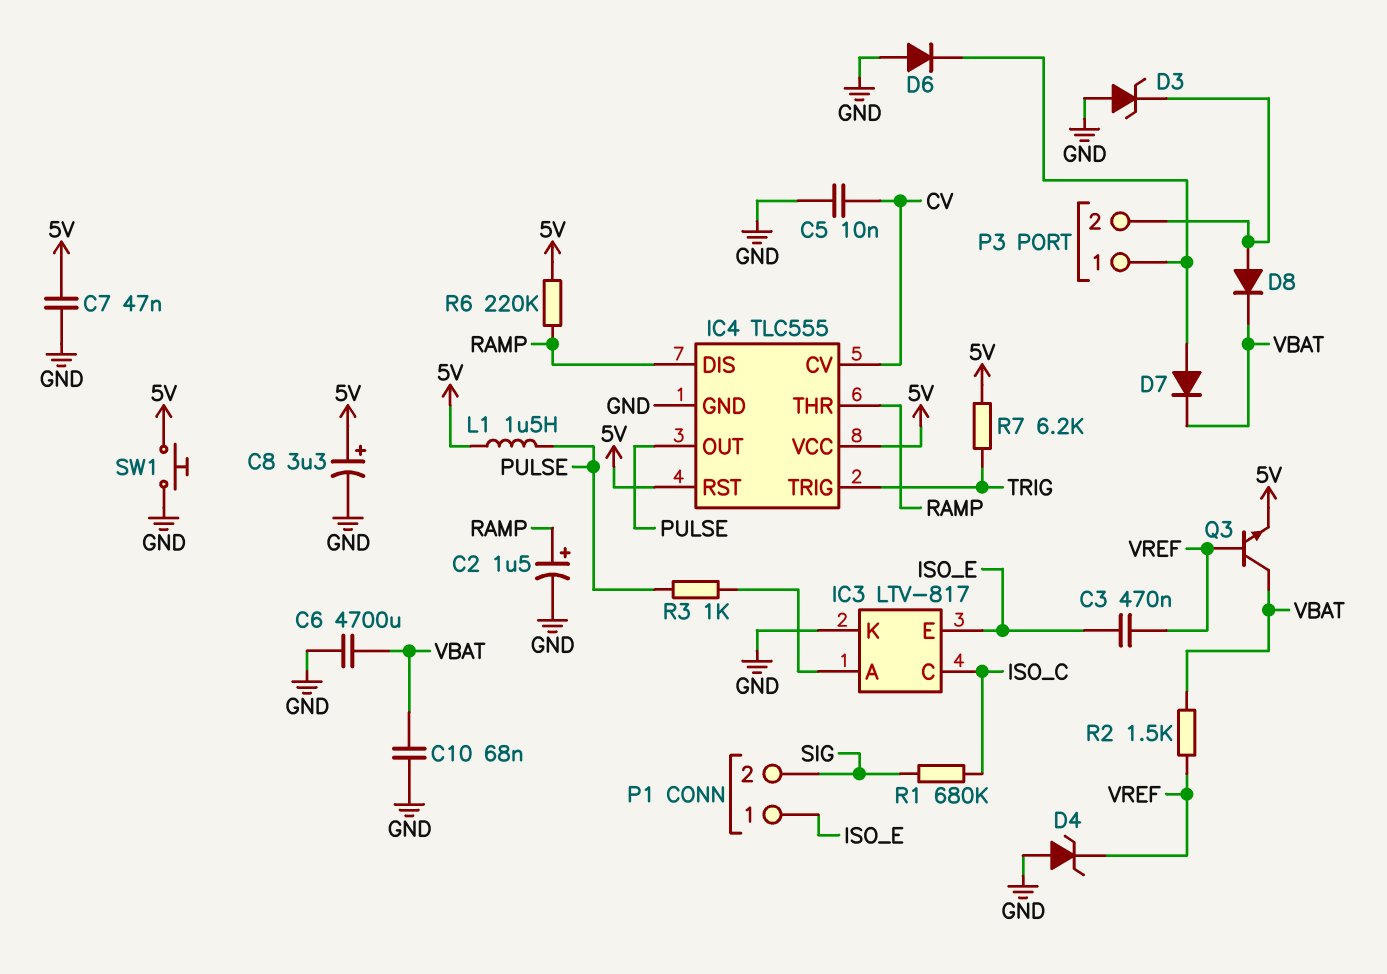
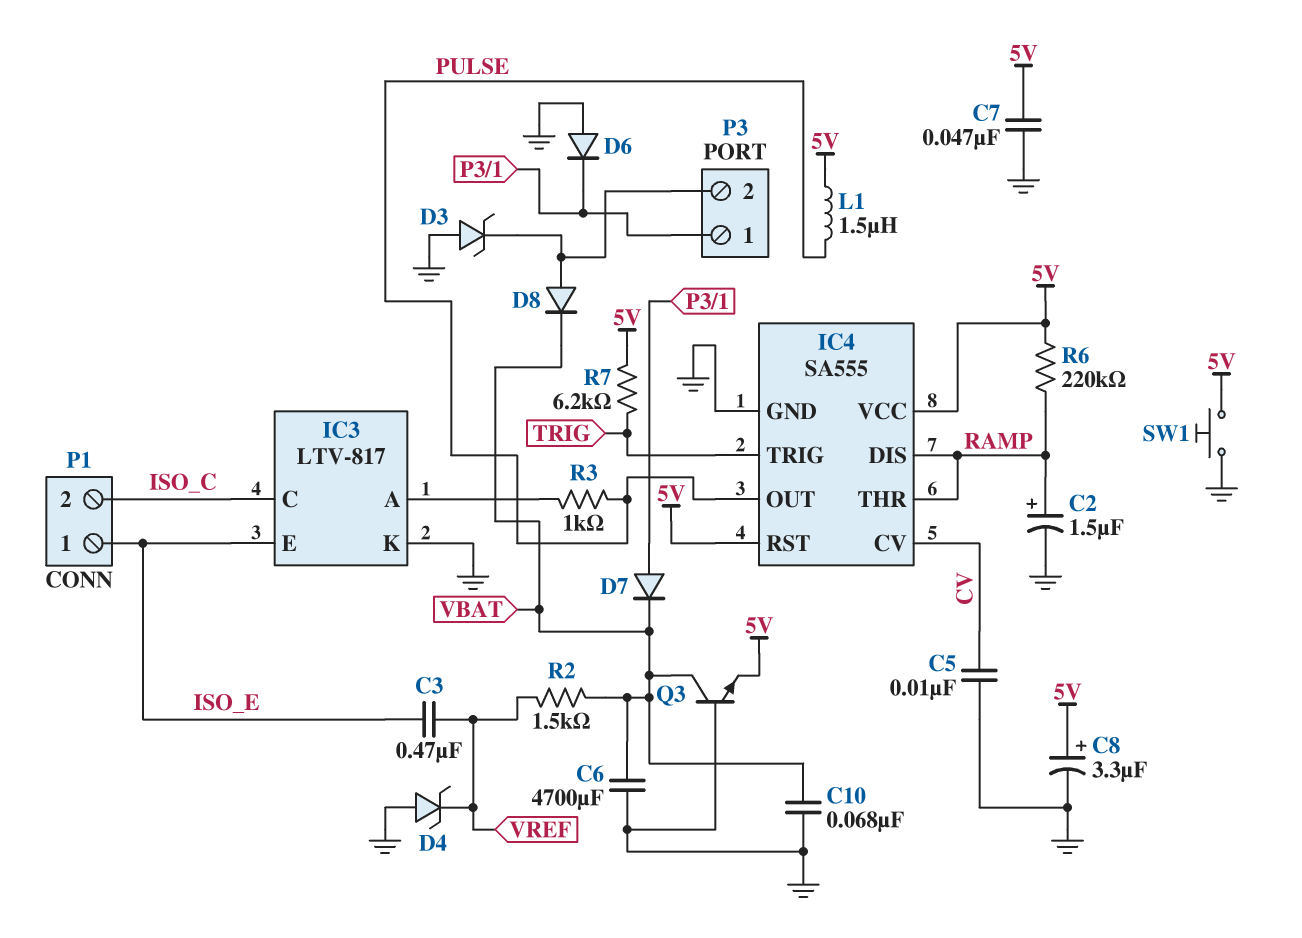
IC4: TLC555 -> SA555
P1 pin 2: SIG -> ISO_C
Q3: NPN (B VREF, C VBAT, E 5V) -> NPN (B GND, C VBAT, E 5V)
R1: 680k (ISO_C, SIG) -> none

